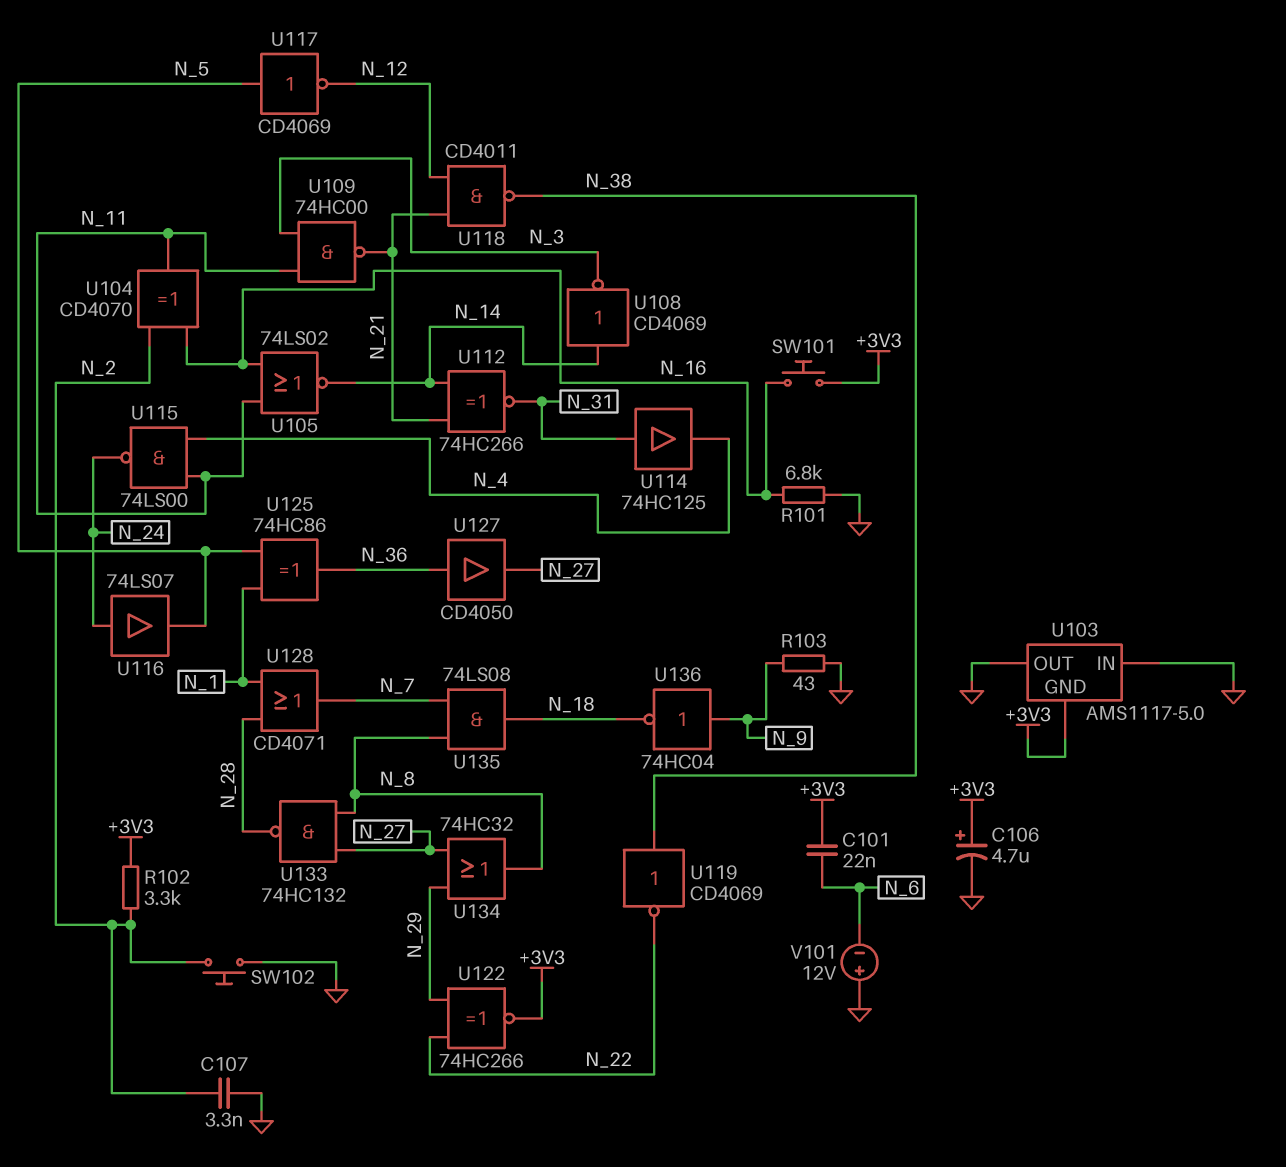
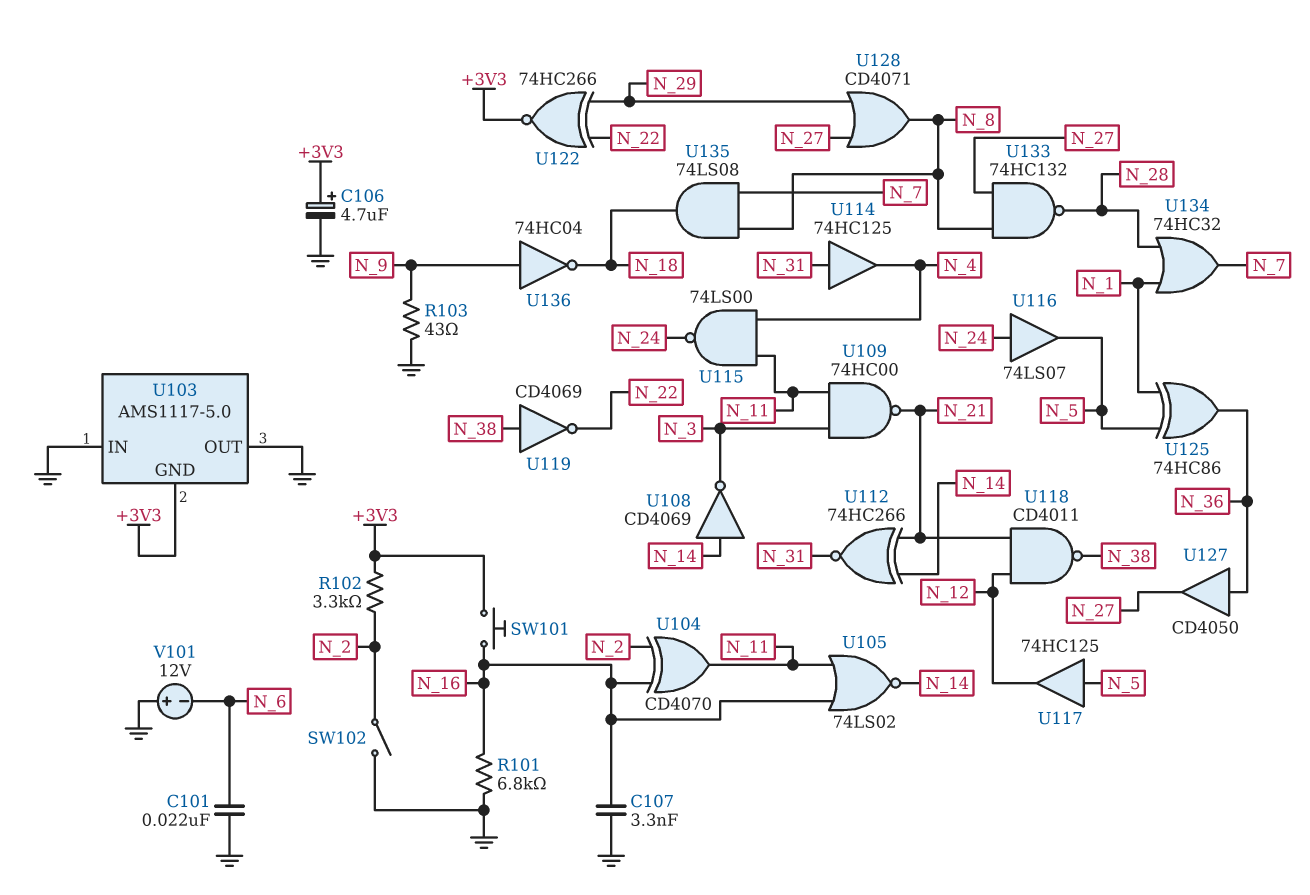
C101: 22nF (+3V3, N_6) -> 22nF (GND, N_6)
C107: 3.3nF (GND, N_2) -> 3.3nF (GND, N_16)
SW102: button (GND, N_2) -> switch (GND, N_2)
U117: NOT CD4069 (in N_5, out N_12) -> buffer 74HC125 (in N_5, out N_12)
U128: OR CD4071 (in N_1, in N_28, out N_7) -> OR CD4071 (in N_27, in N_29, out N_8)
U134: OR 74HC32 (in N_27, in N_29, out N_8) -> OR 74HC32 (in N_1, in N_28, out N_7)

